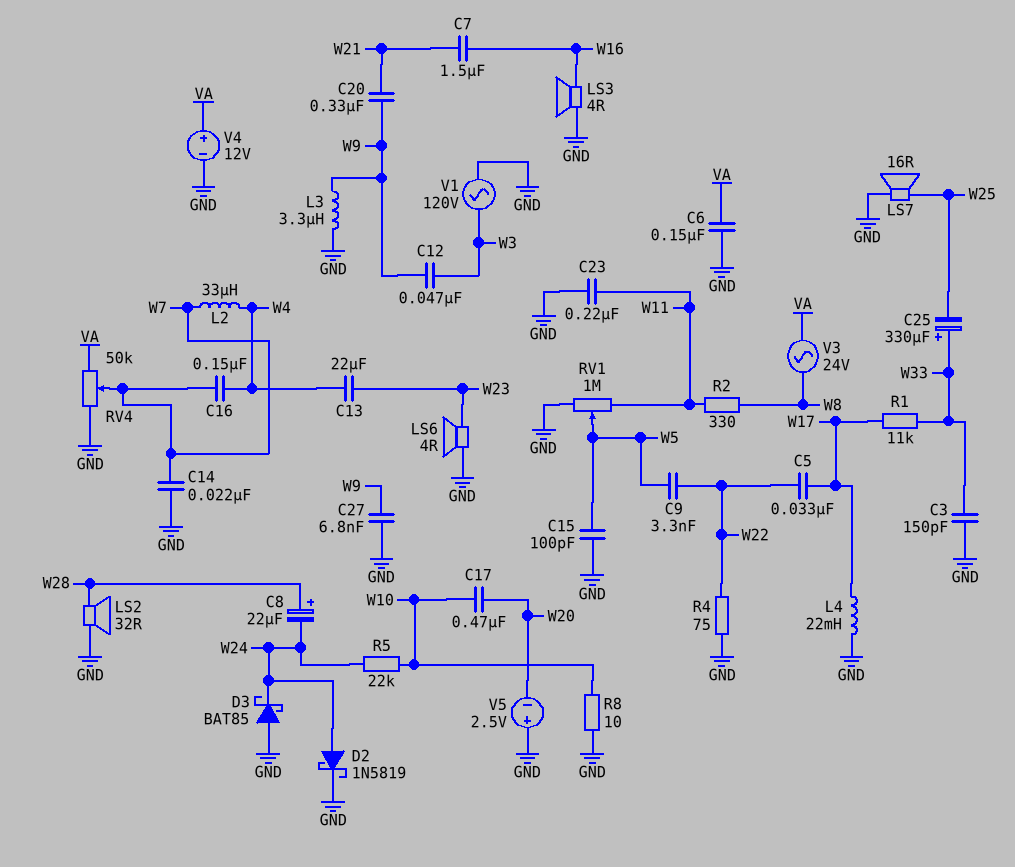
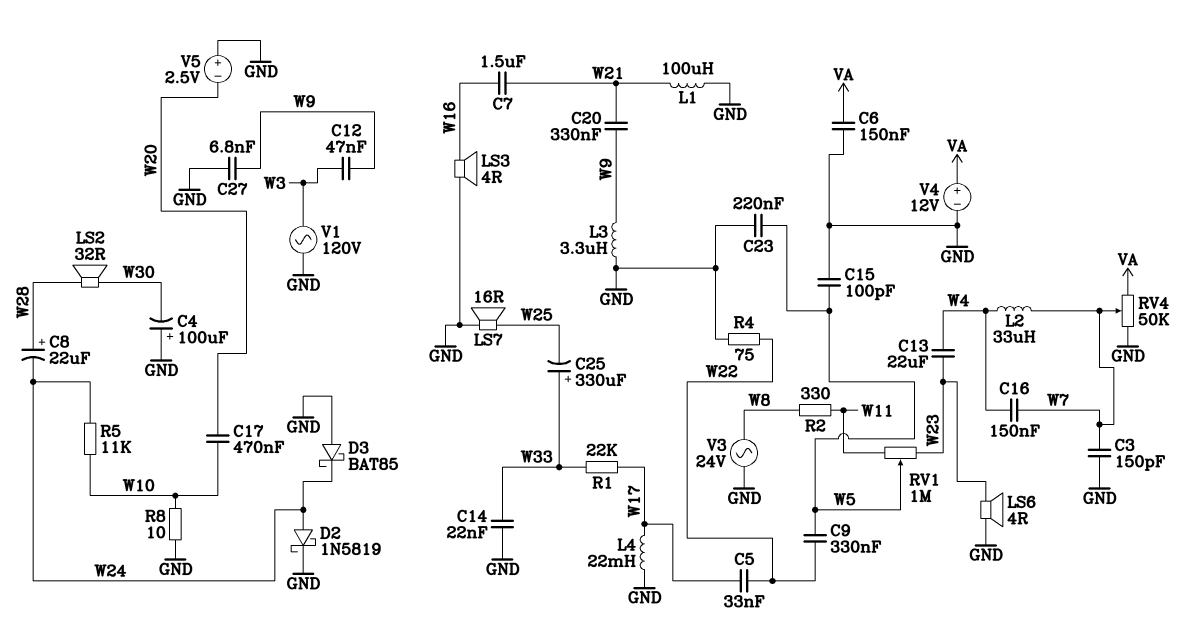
C3: 150pF (GND, W33) -> 150pF (GND, W7)
C4: none -> 100uF (plus GND, minus W30)
C9: 3.3nF (W5, W22) -> 330nF (W5, W22)
C14: 22nF (GND, W7) -> 22nF (GND, W33)
C23: 220nF (GND, W11) -> 220nF (GND, W5)
L1: none -> 100uH (GND, W21)
LS2: speaker 32R (GND, W28) -> speaker 32R (W28, W30)
R1: 11k (W17, W33) -> 22k (W17, W33)
R5: 22k (W10, W24) -> 11k (W10, W24)
RV1: 1M (GND, W11, wiper W5) -> 1M (W11, W23, wiper W5)
V3: AC 24V (VA, W8) -> AC 24V (GND, W8)

